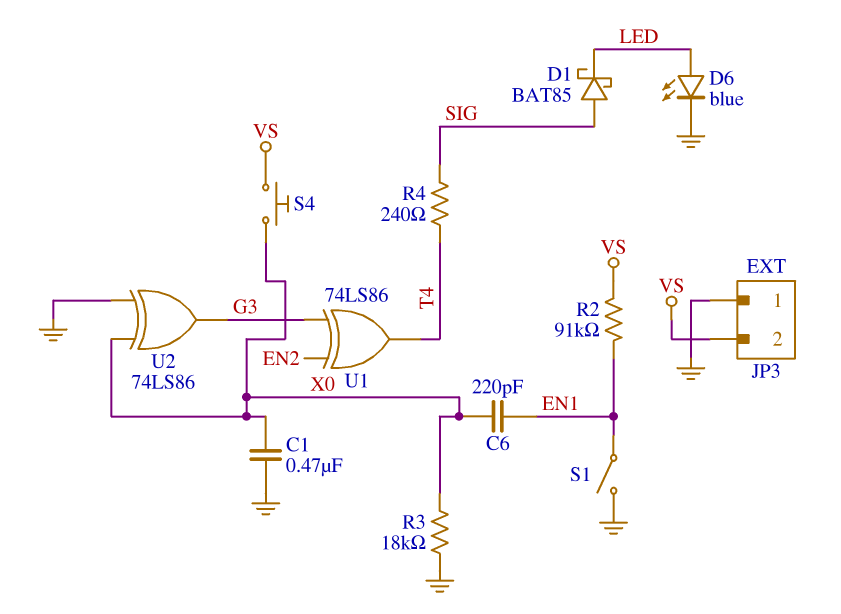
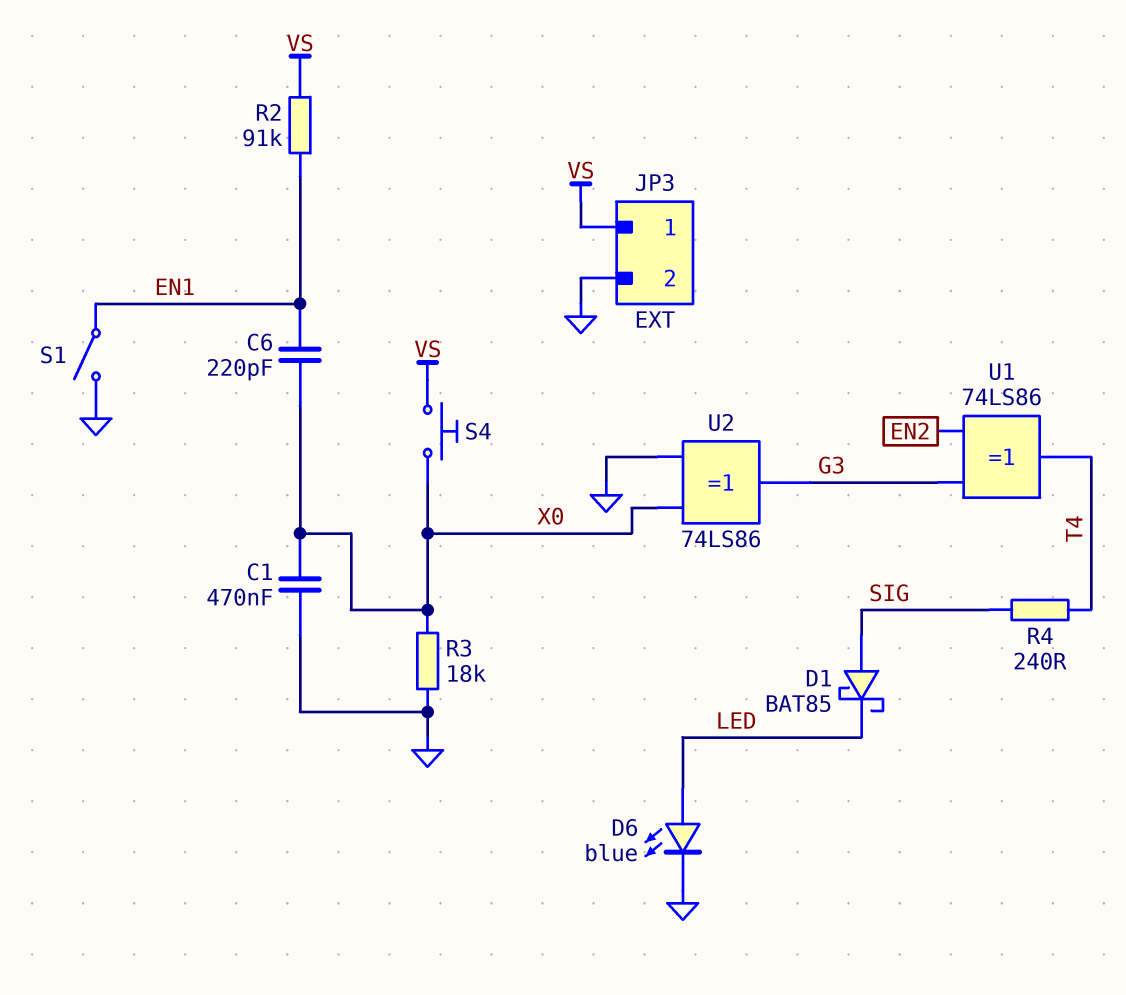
JP3 pin 1: GND -> VS
JP3 pin 2: VS -> GND

